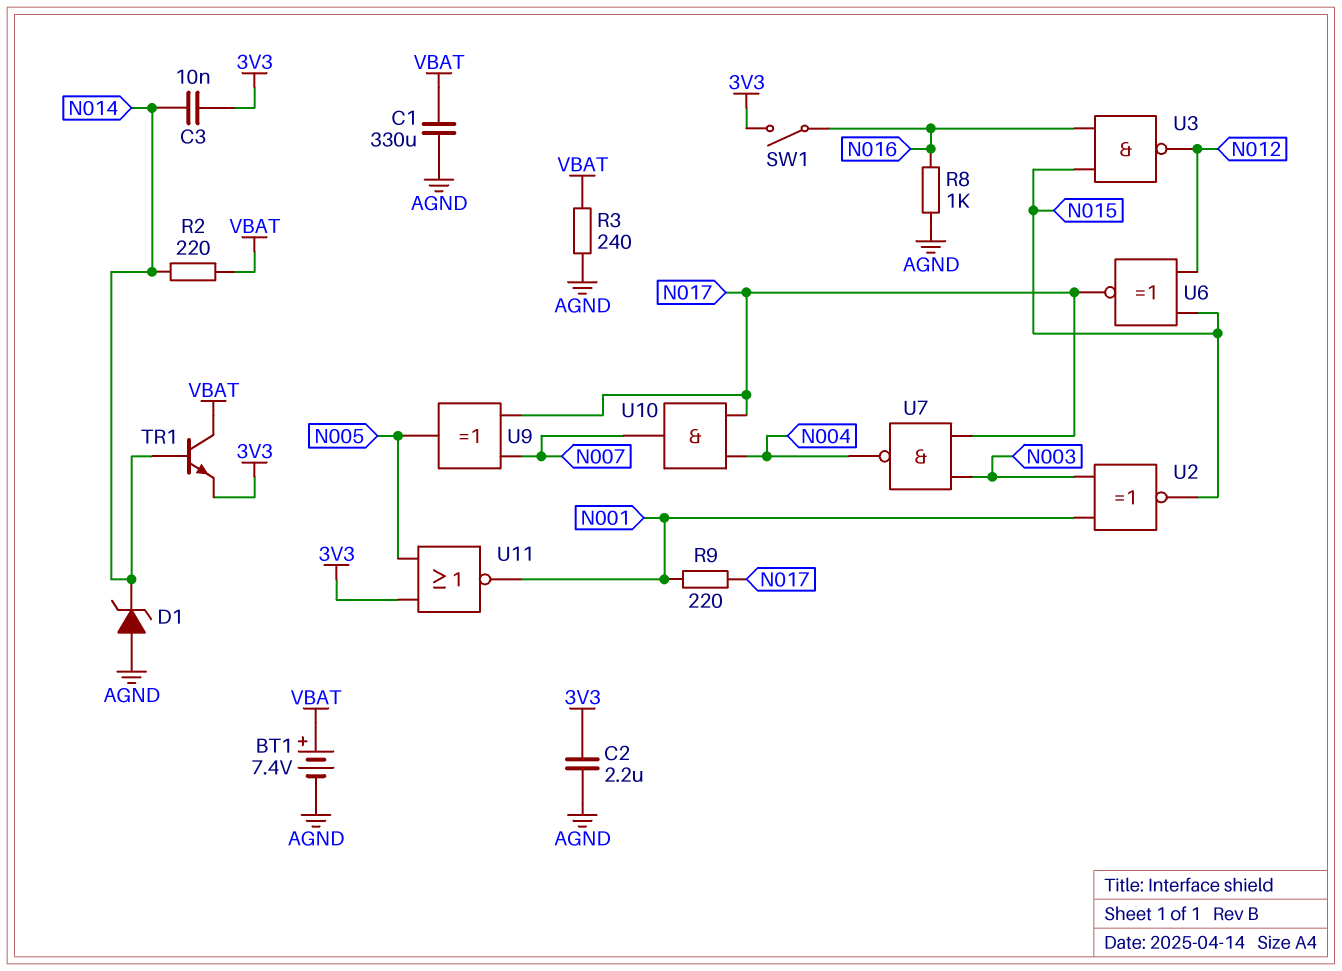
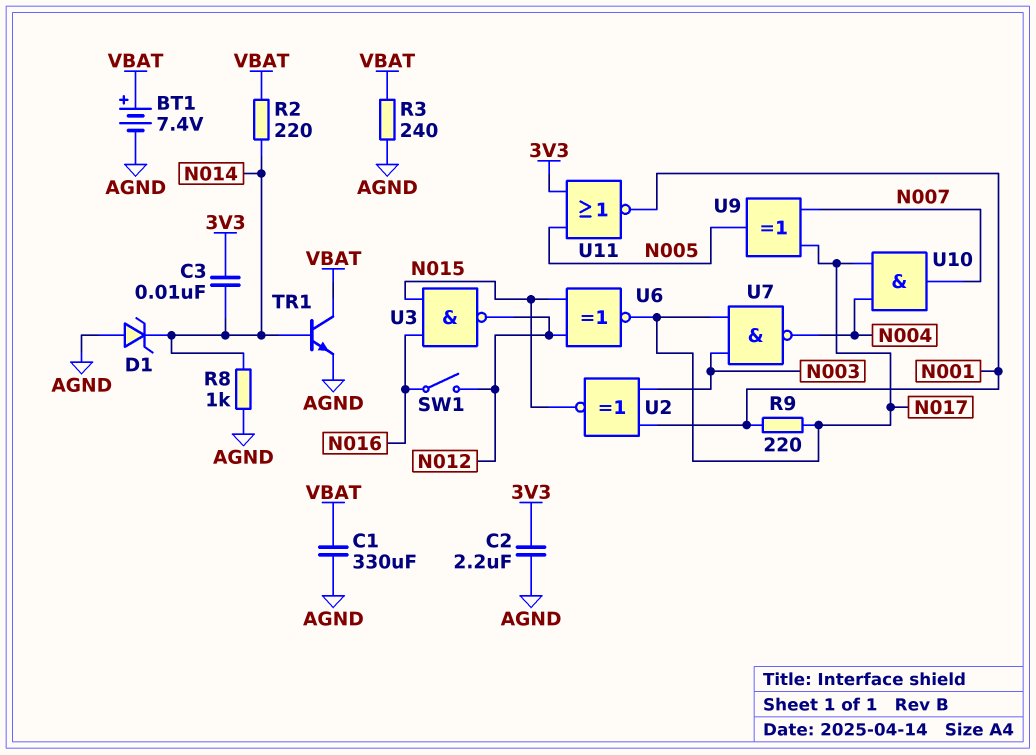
R8: 1k (AGND, N016) -> 1k (AGND, N014)
SW1: switch (3V3, N016) -> switch (N012, N016)
TR1: NPN (B N014, C VBAT, E 3V3) -> NPN (B N014, C VBAT, E AGND)

